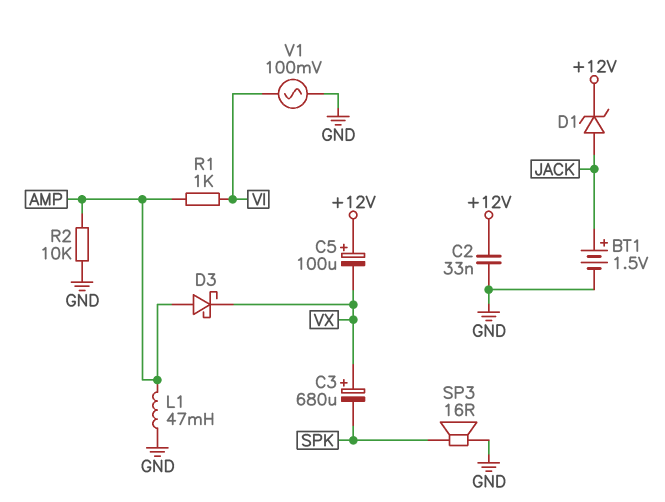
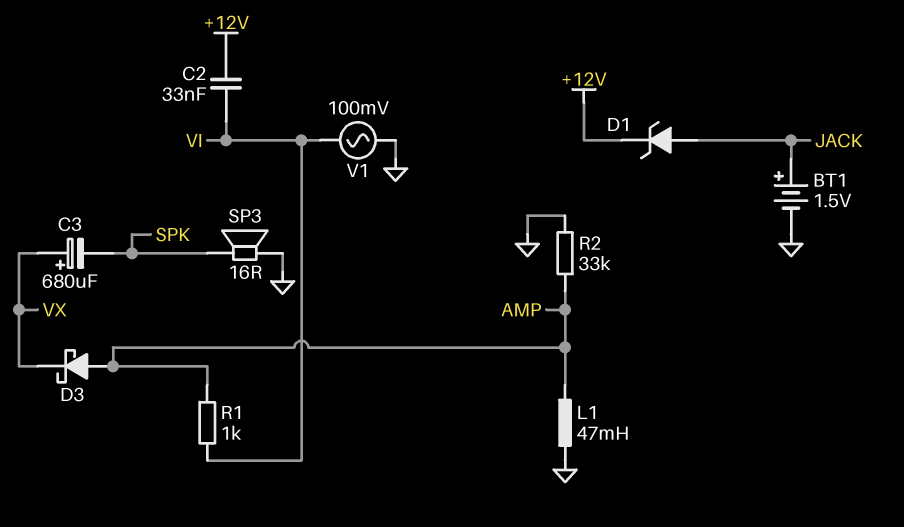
C2: 33nF (+12V, GND) -> 33nF (+12V, VI)
C5: 100uF (plus +12V, minus VX) -> none
R2: 10k (AMP, GND) -> 33k (AMP, GND)

